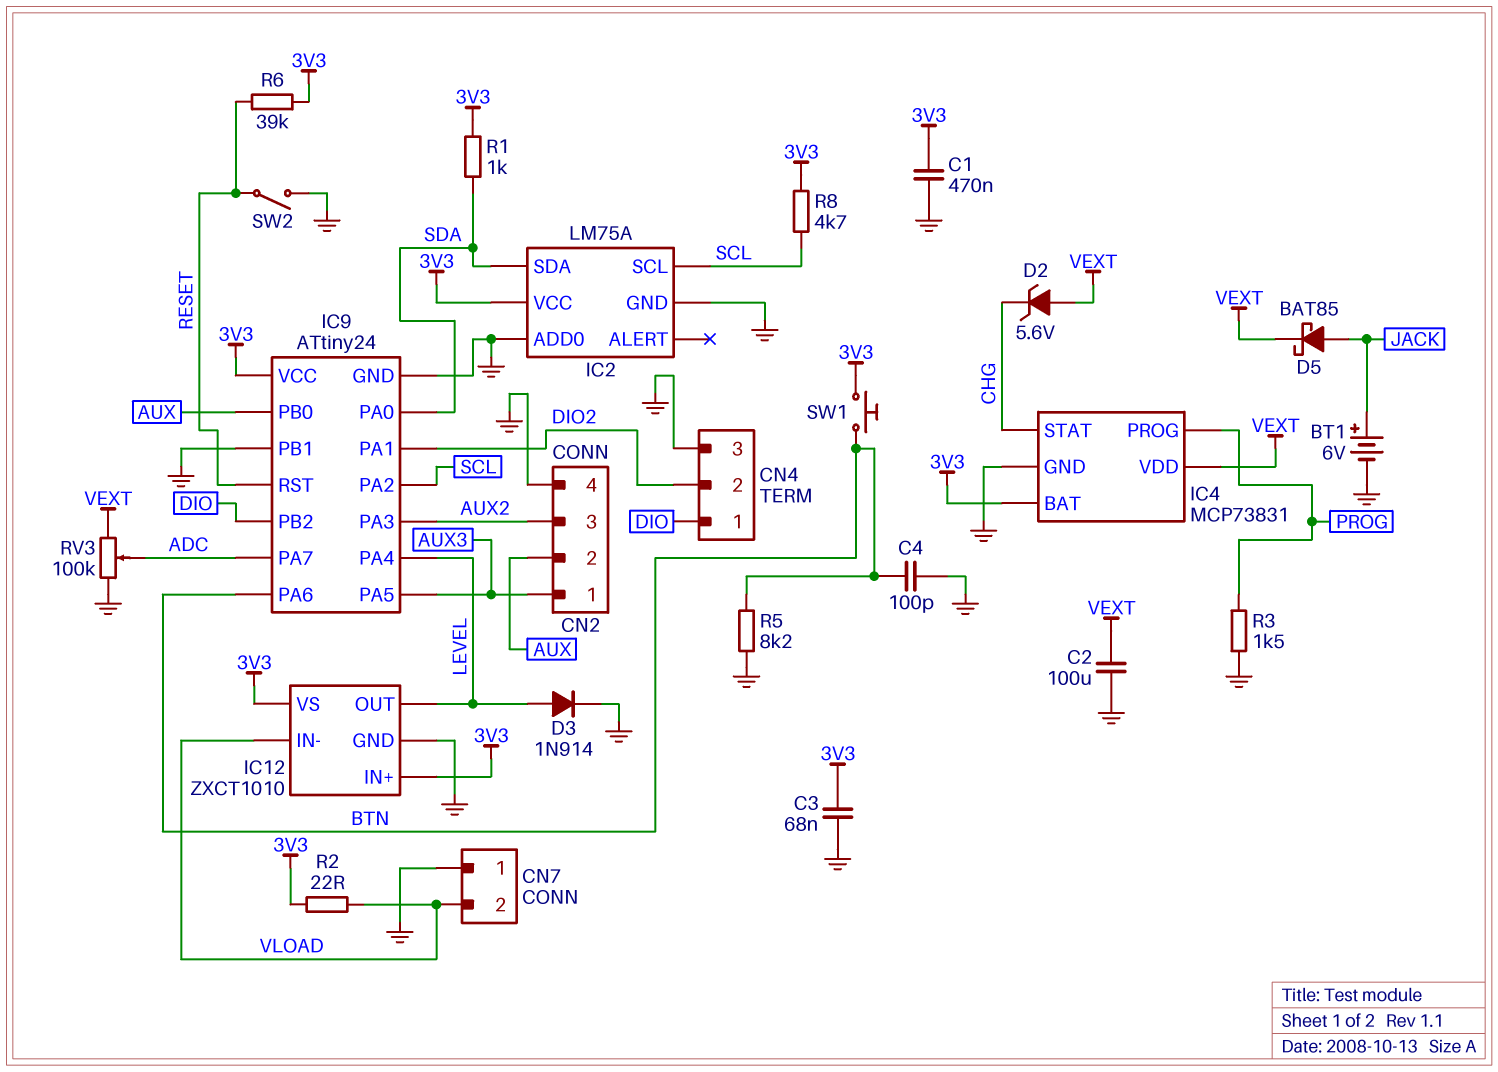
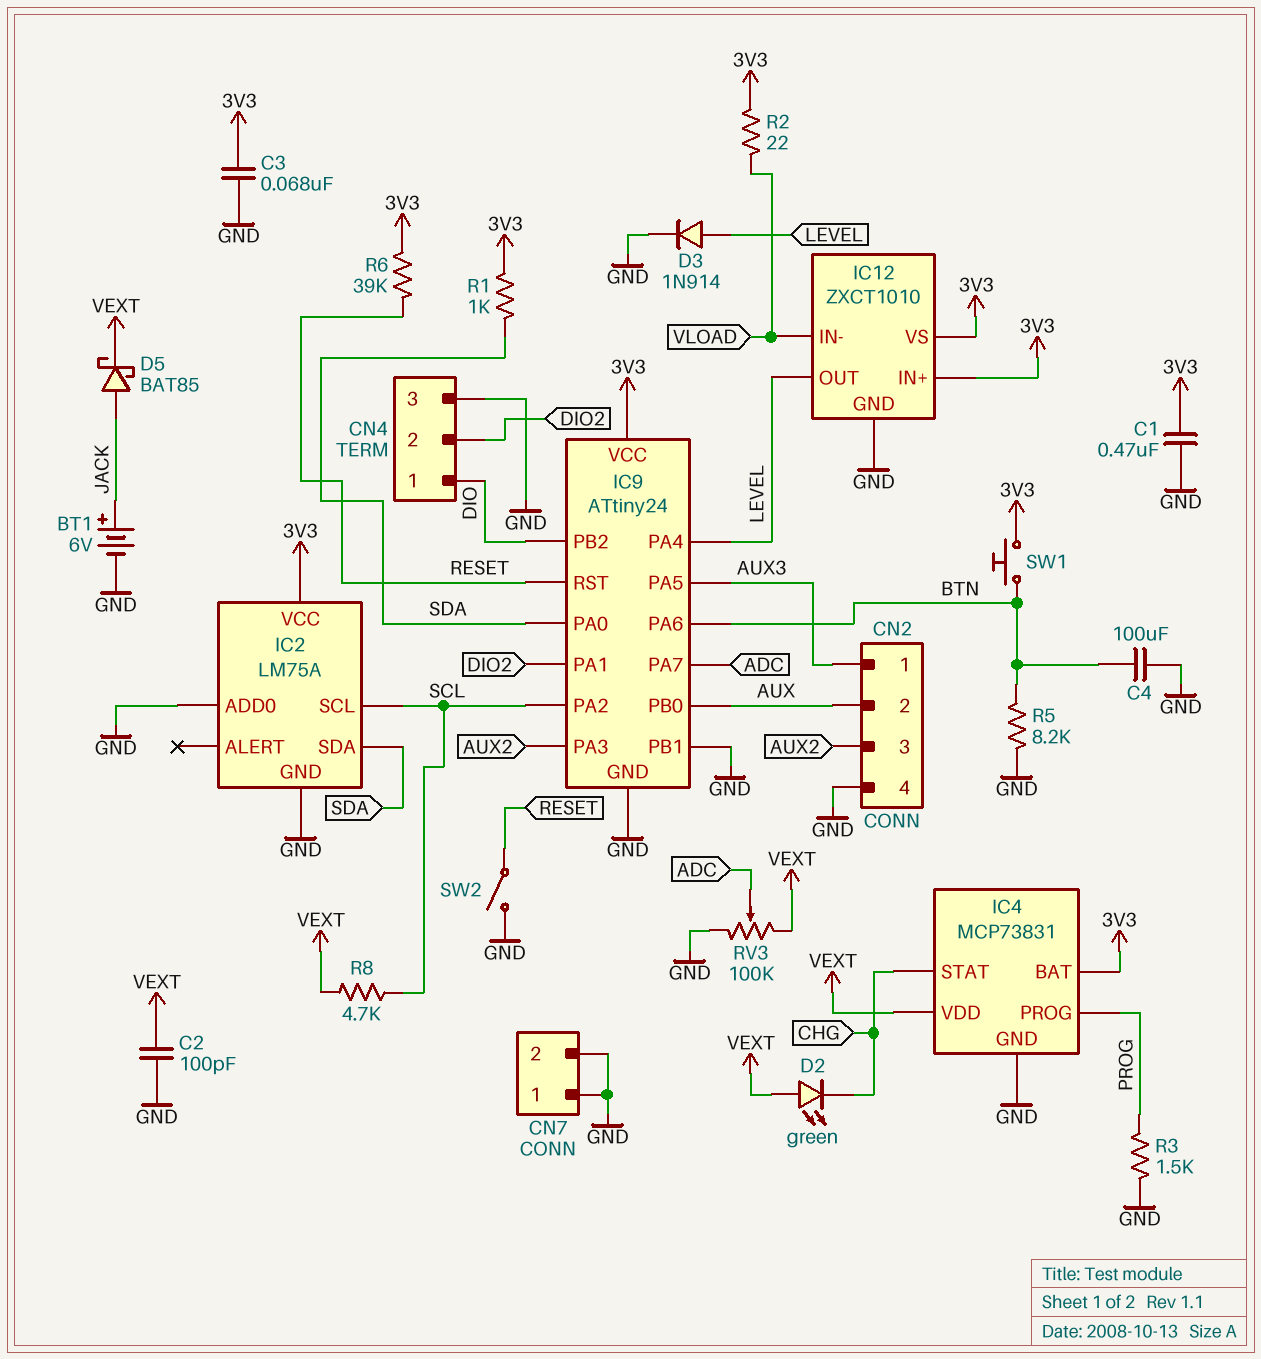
C2: 100uF (GND, VEXT) -> 100pF (GND, VEXT)
C4: 100pF (BTN, GND) -> 100uF (BTN, GND)
CN7 pin 2: VLOAD -> GND
D2: zener 5.6V (A VEXT, K CHG) -> LED green (A VEXT, K CHG)
R8: 4.7k (3V3, SCL) -> 4.7k (SCL, VEXT)

